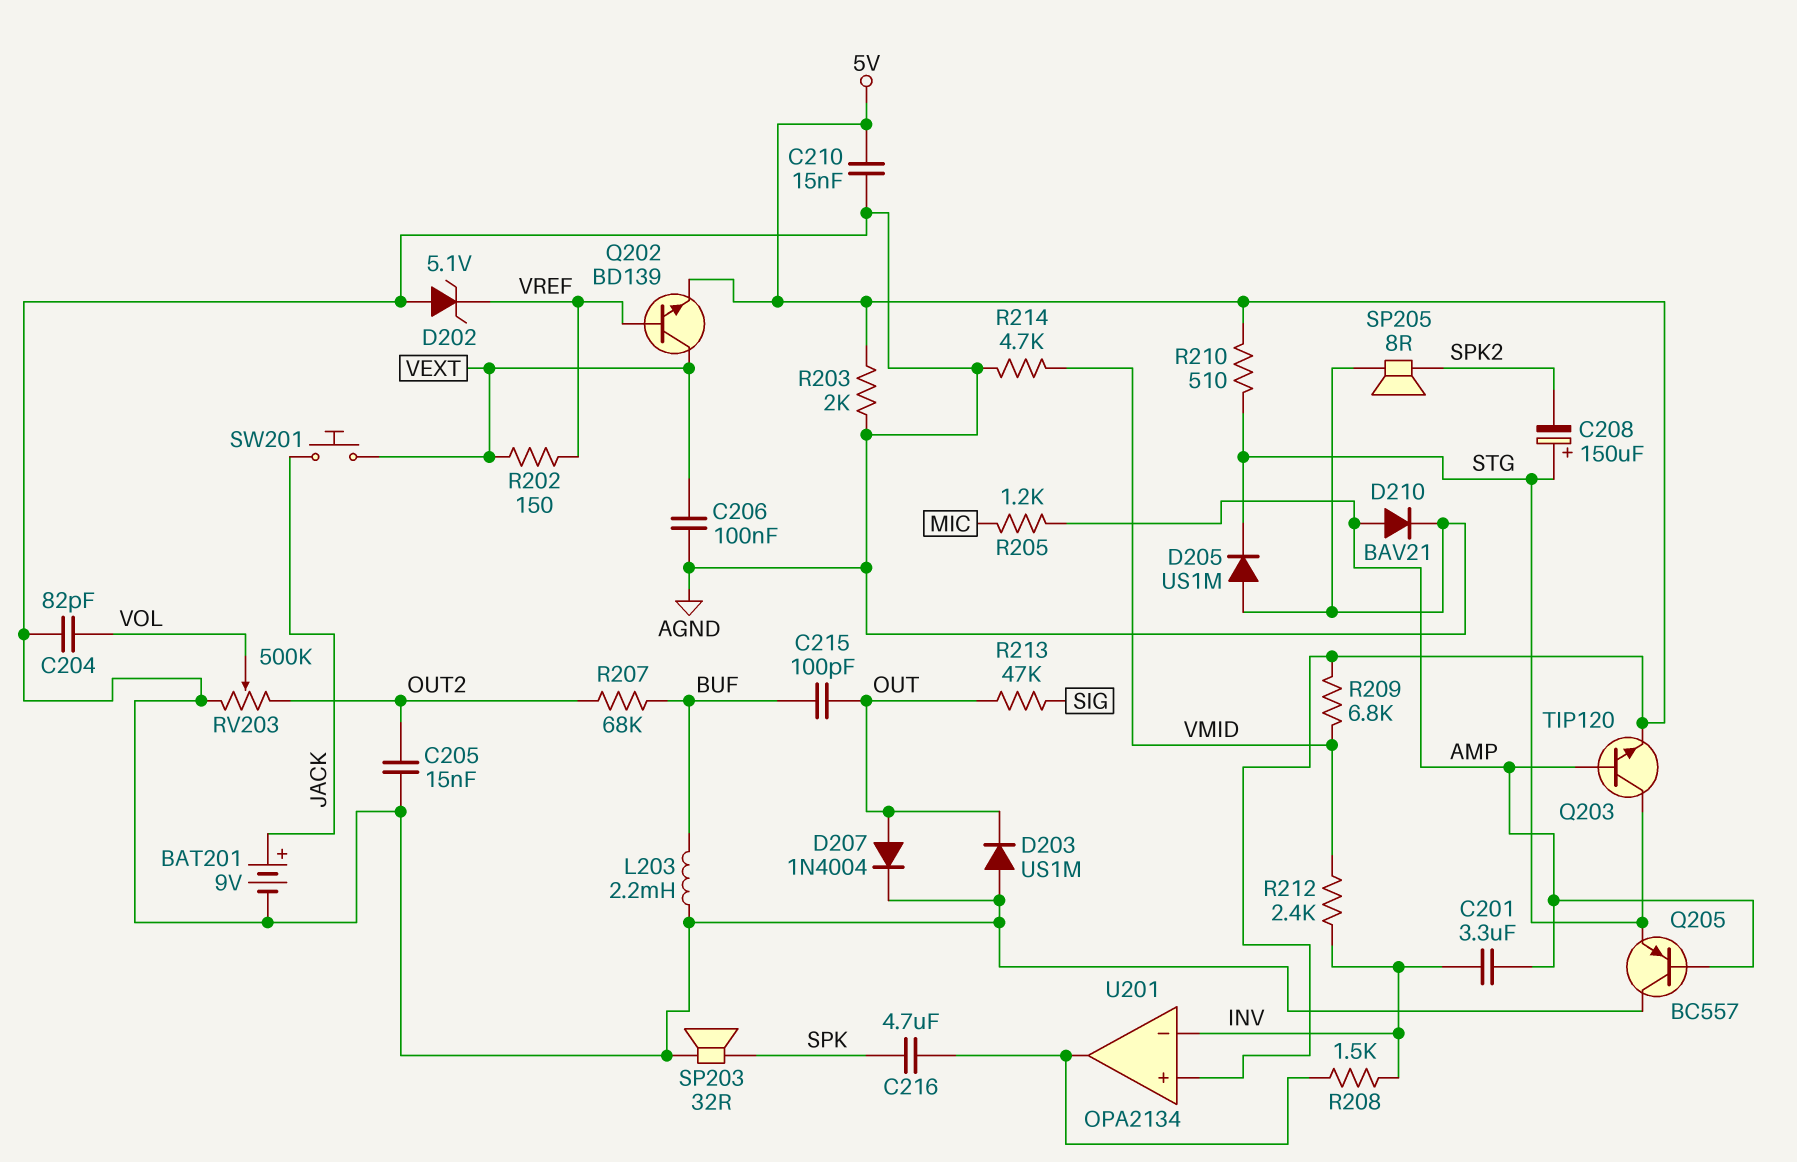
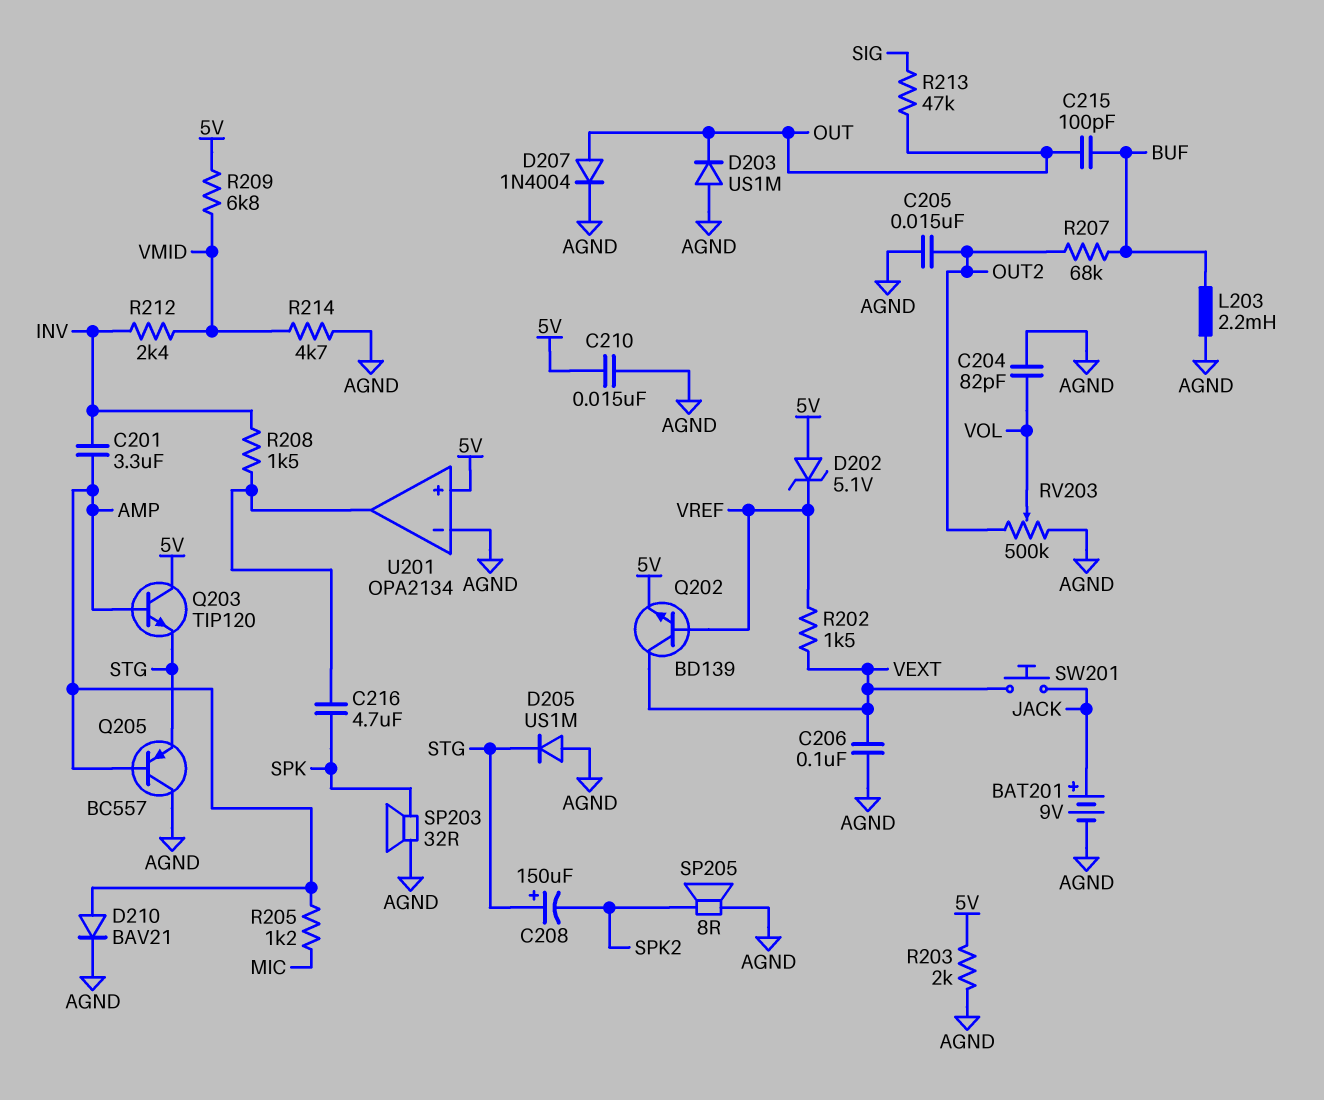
D202: zener 5.1V (A AGND, K VREF) -> zener 5.1V (A 5V, K VREF)
Q203: NPN TIP120 (B AMP, C STG, E 5V) -> NPN TIP120 (B AMP, C 5V, E STG)
R202: 150 (VEXT, VREF) -> 1.5k (VEXT, VREF)
R210: 510 (5V, STG) -> none
U201 pin in-: INV -> AGND

